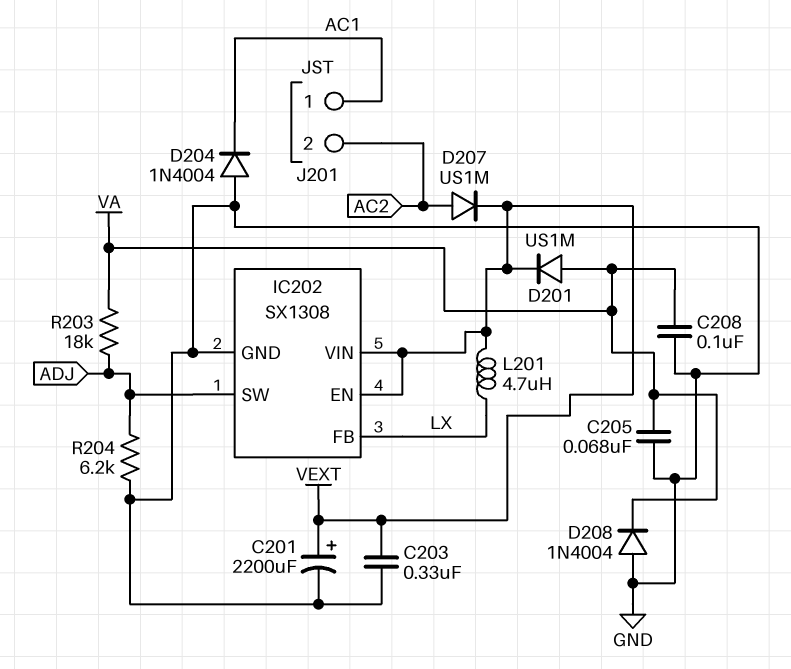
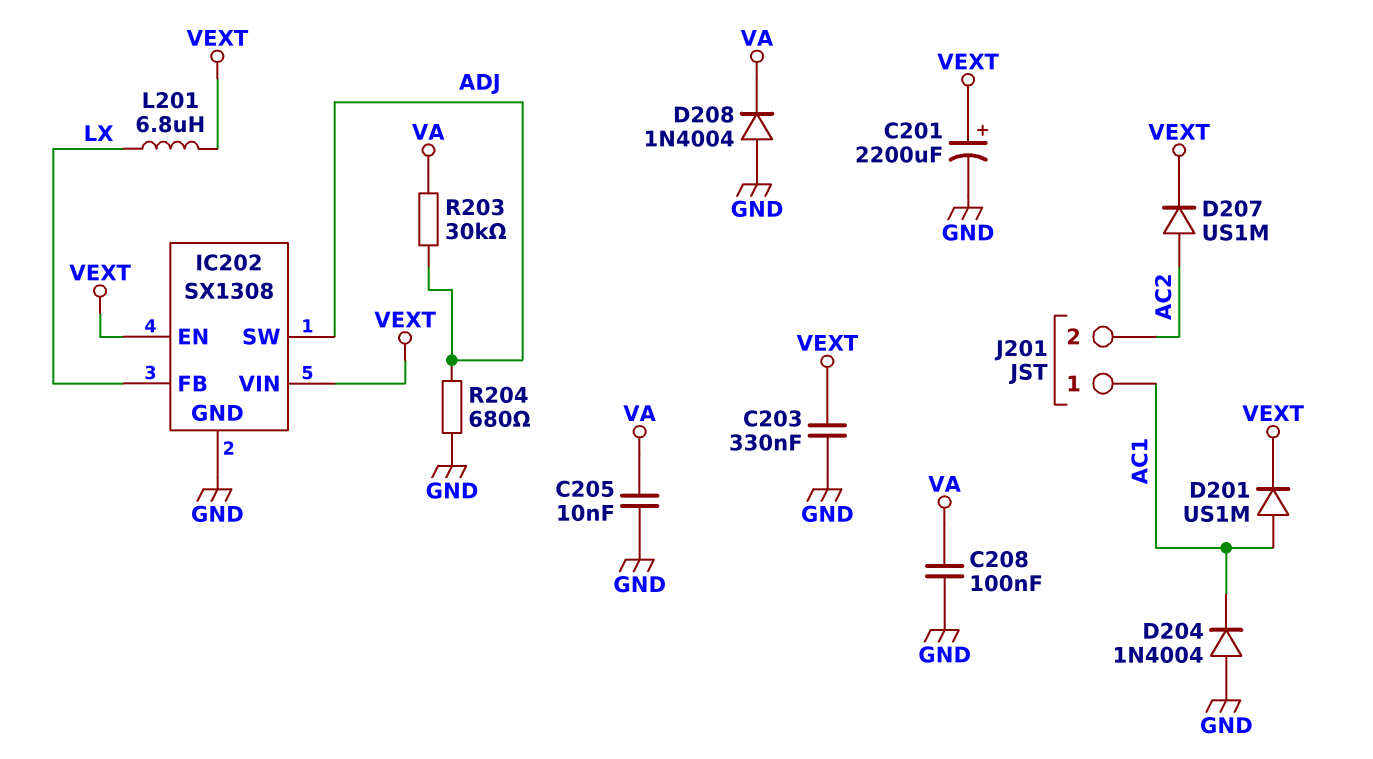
C205: 68nF (GND, VA) -> 10nF (GND, VA)
D201: diode US1M (A VA, K VEXT) -> diode US1M (A AC1, K VEXT)
L201: 4.7uH (LX, VEXT) -> 6.8uH (LX, VEXT)
R203: 18k (ADJ, VA) -> 30k (ADJ, VA)
R204: 6.2k (ADJ, GND) -> 680 (ADJ, GND)

